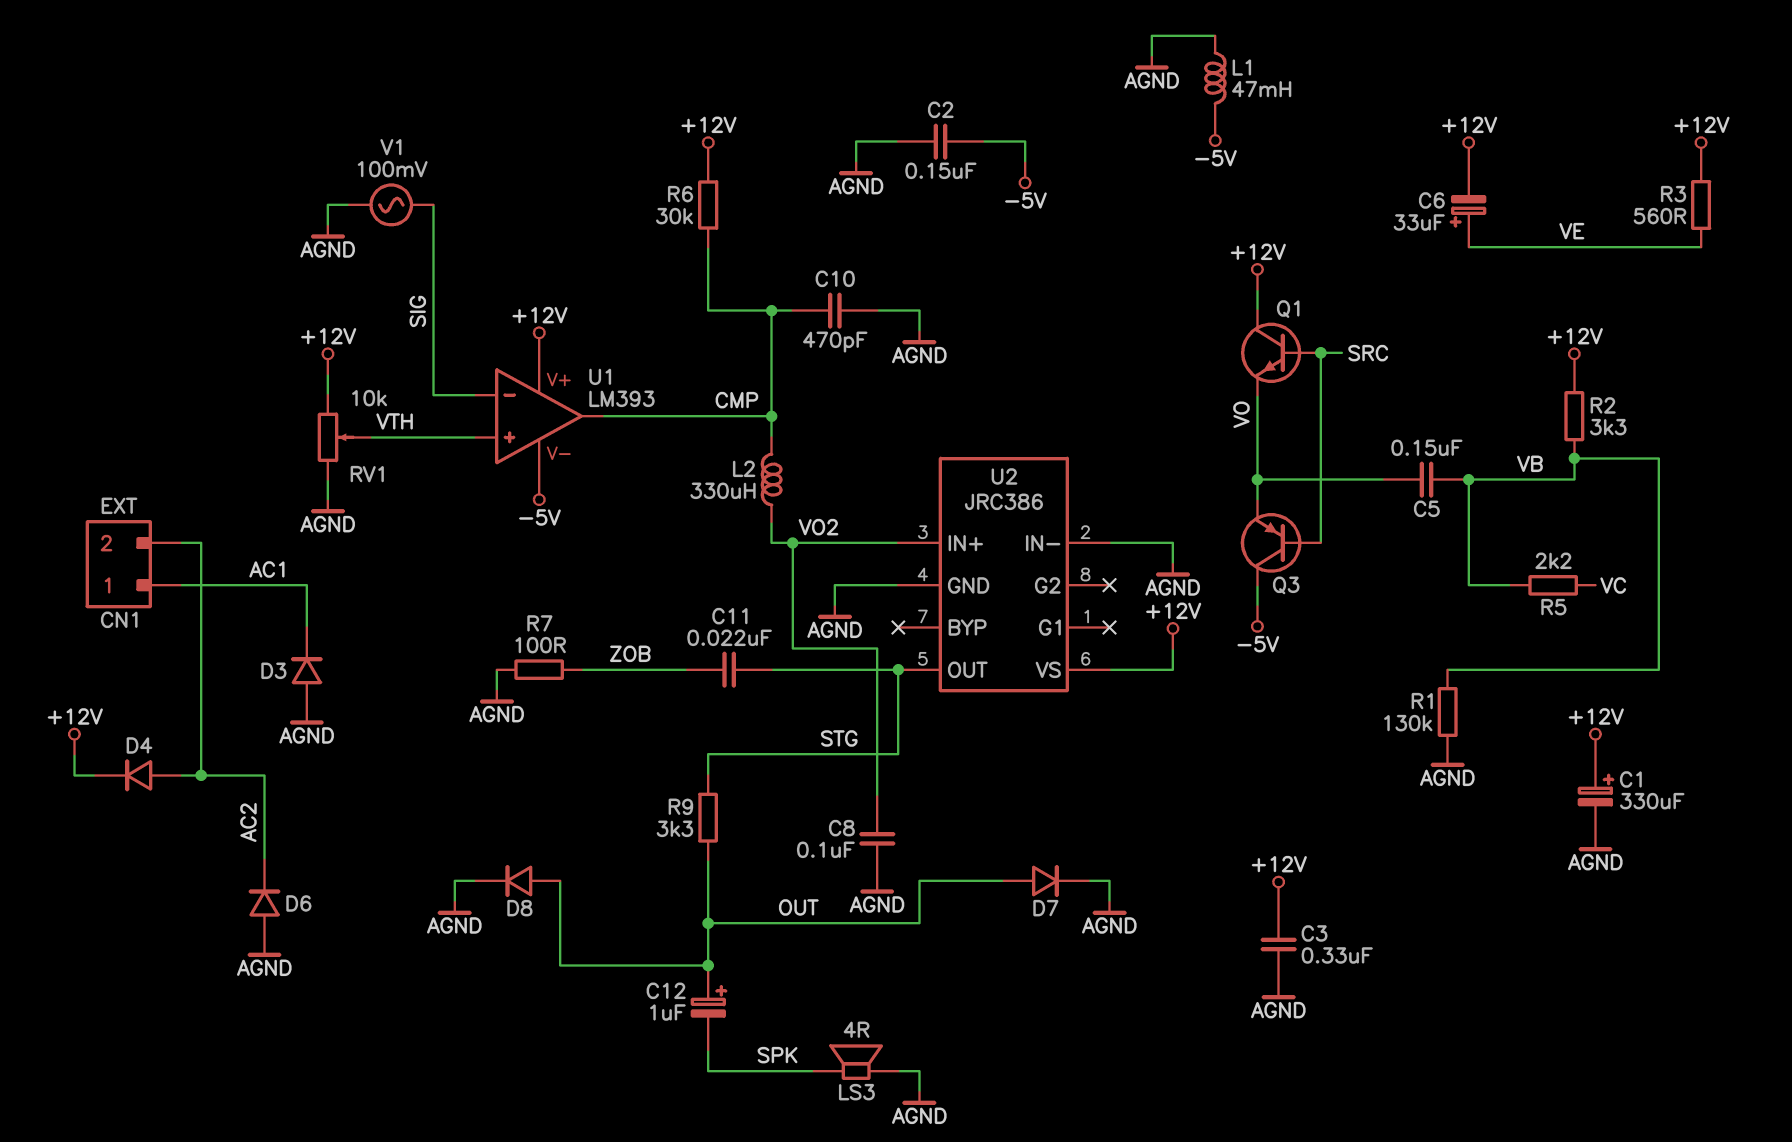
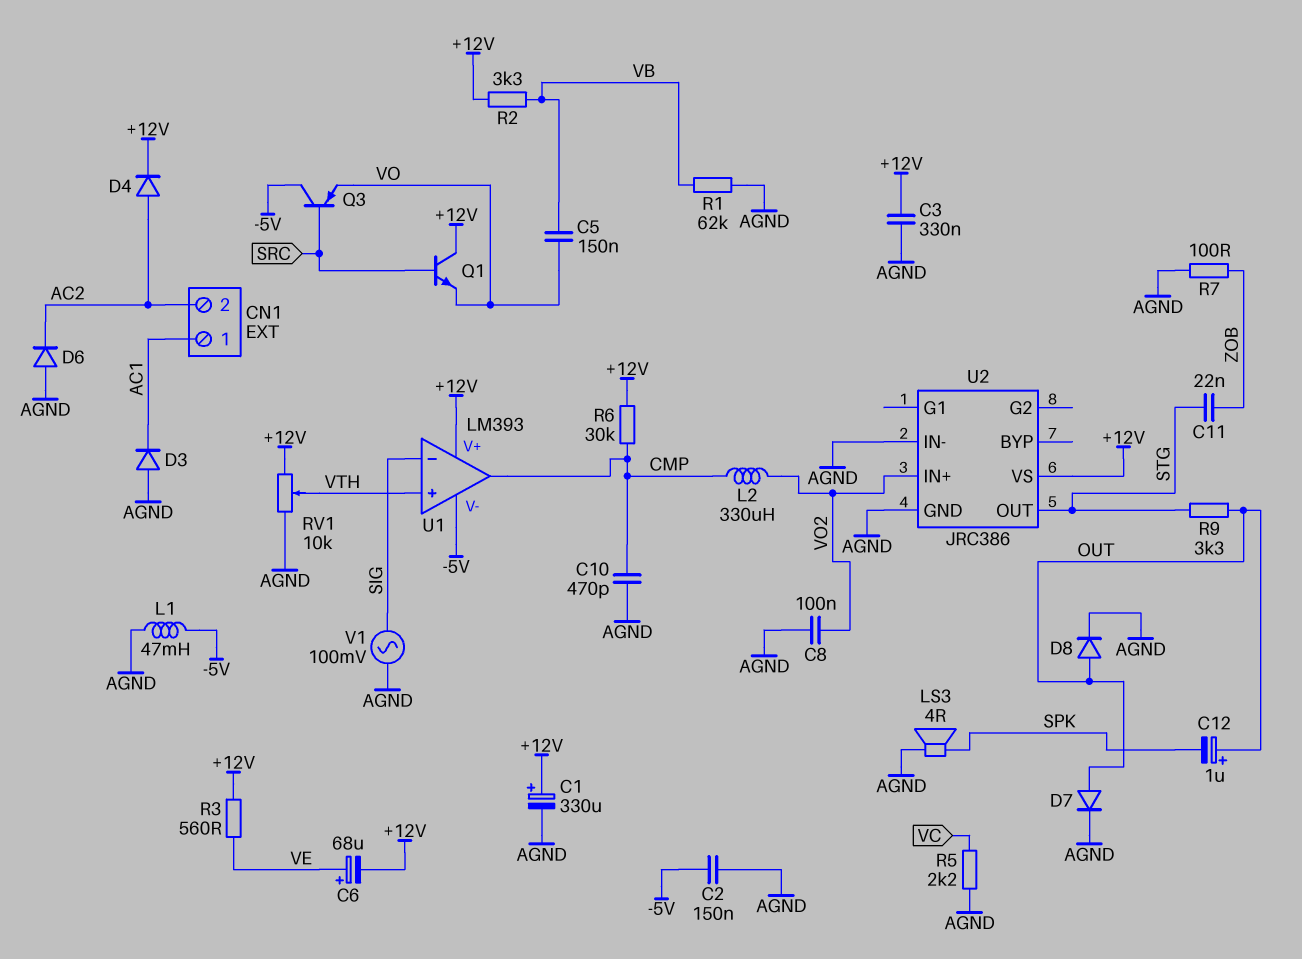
C6: 33uF (plus VE, minus +12V) -> 68uF (plus VE, minus +12V)
R1: 130k (AGND, VB) -> 62k (AGND, VB)
R5: 2.2k (VB, VC) -> 2.2k (AGND, VC)

